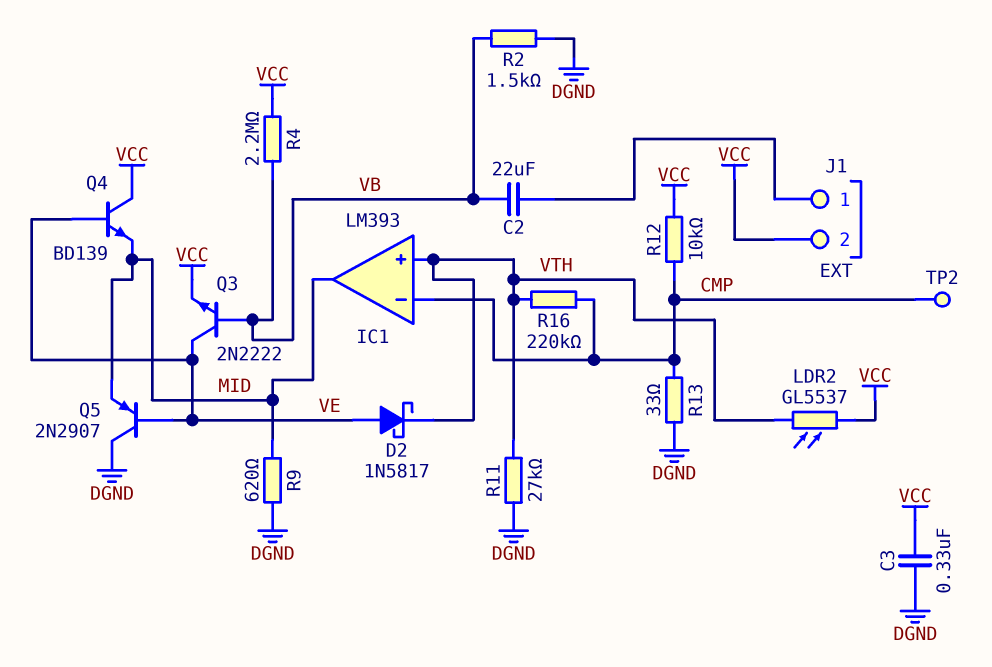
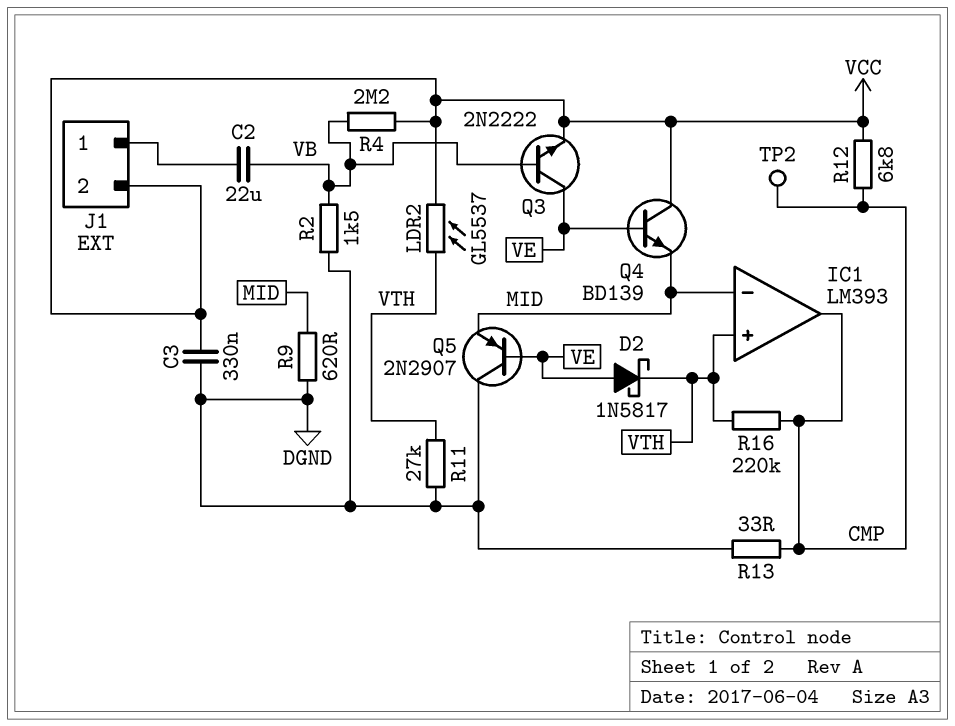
IC1 pin in-: CMP -> MID
IC1 pin out: MID -> CMP
R12: 10k (CMP, VCC) -> 6.8k (CMP, VCC)

